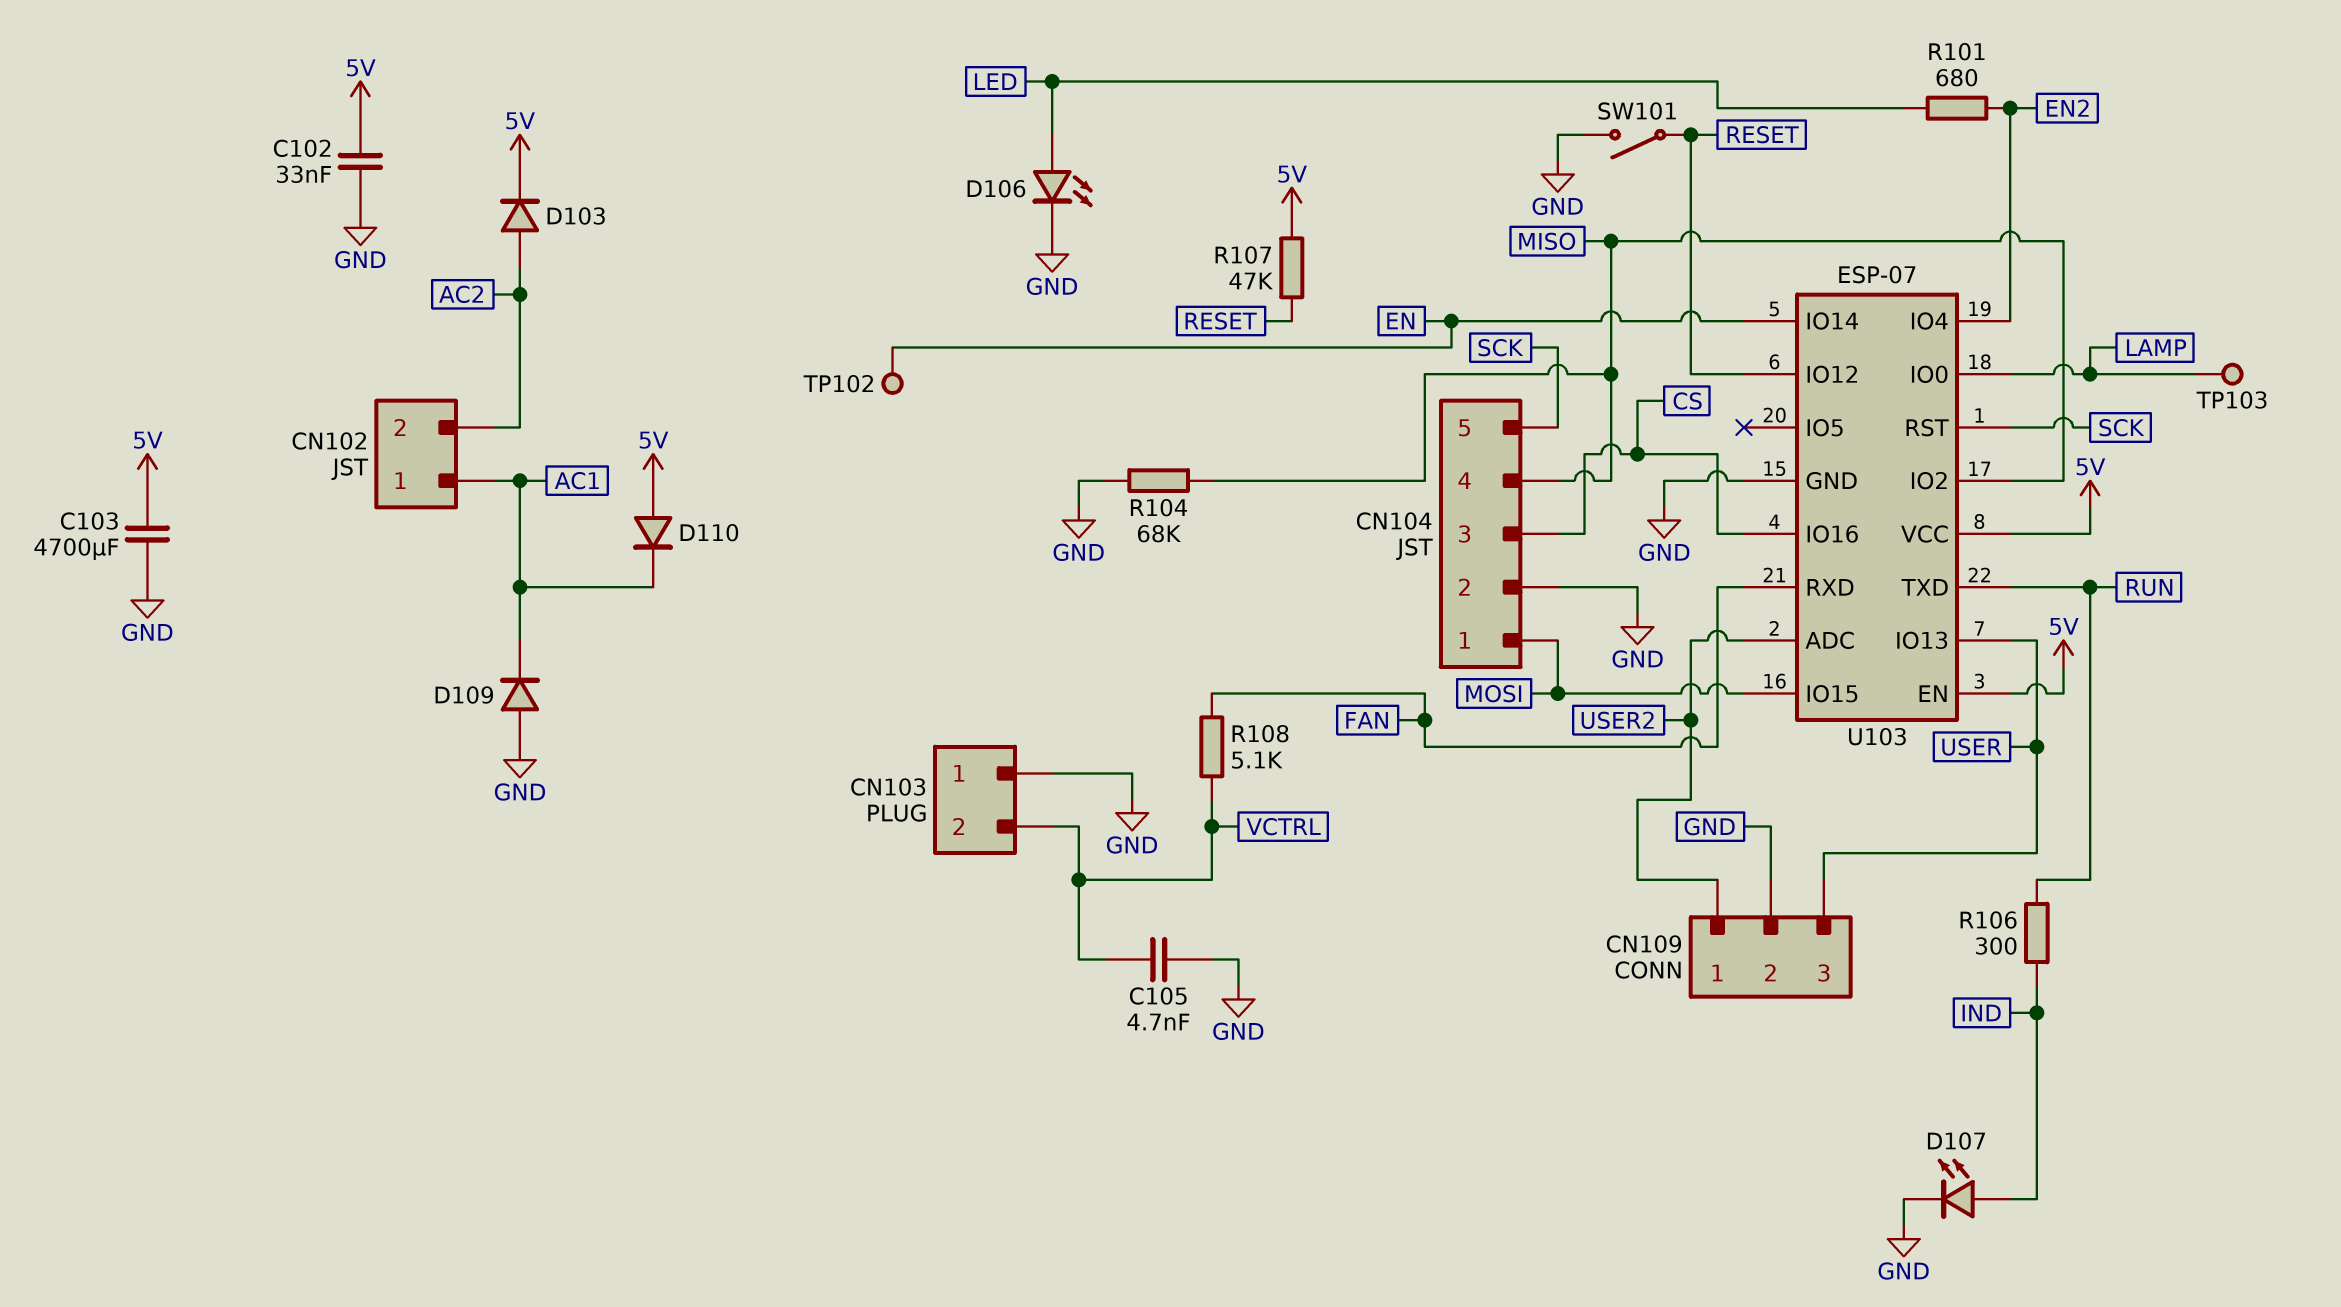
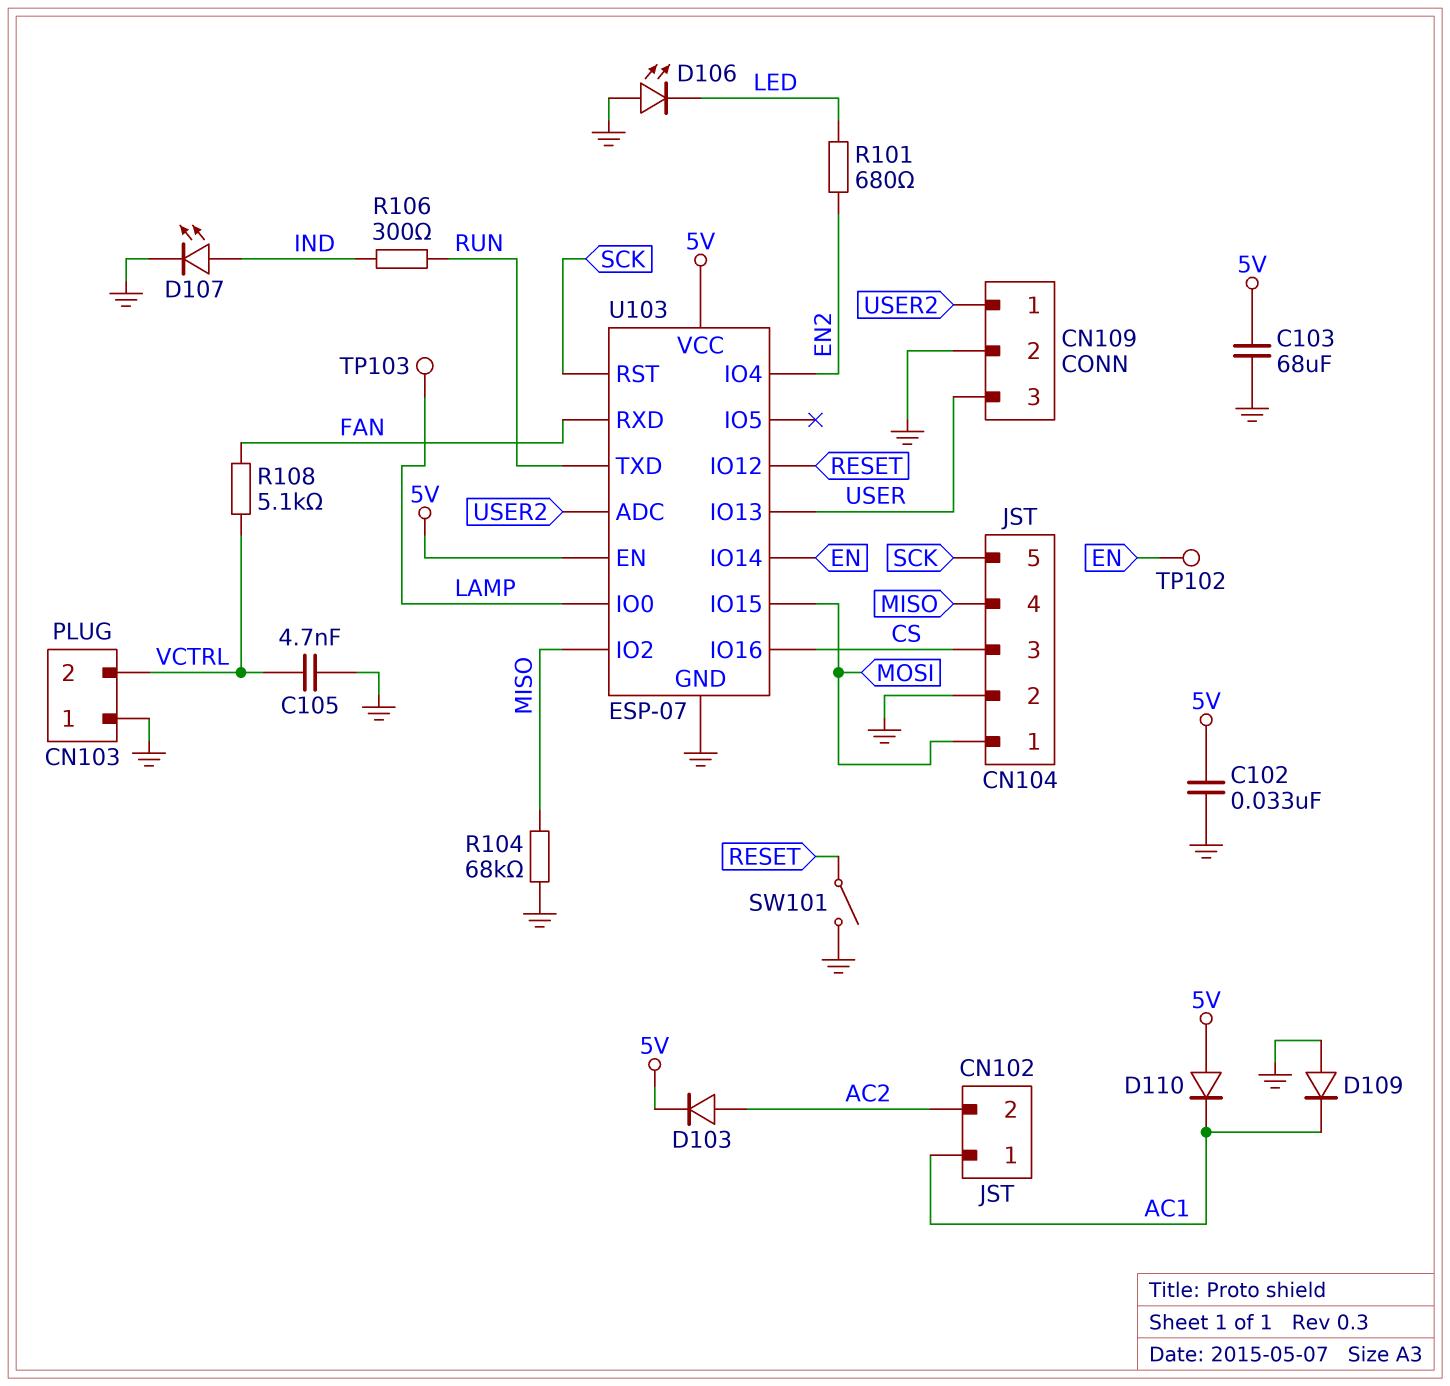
C103: 4700uF (5V, GND) -> 68uF (5V, GND)
D106: LED (A LED, K GND) -> LED (A GND, K LED)
R107: 47k (5V, RESET) -> none

